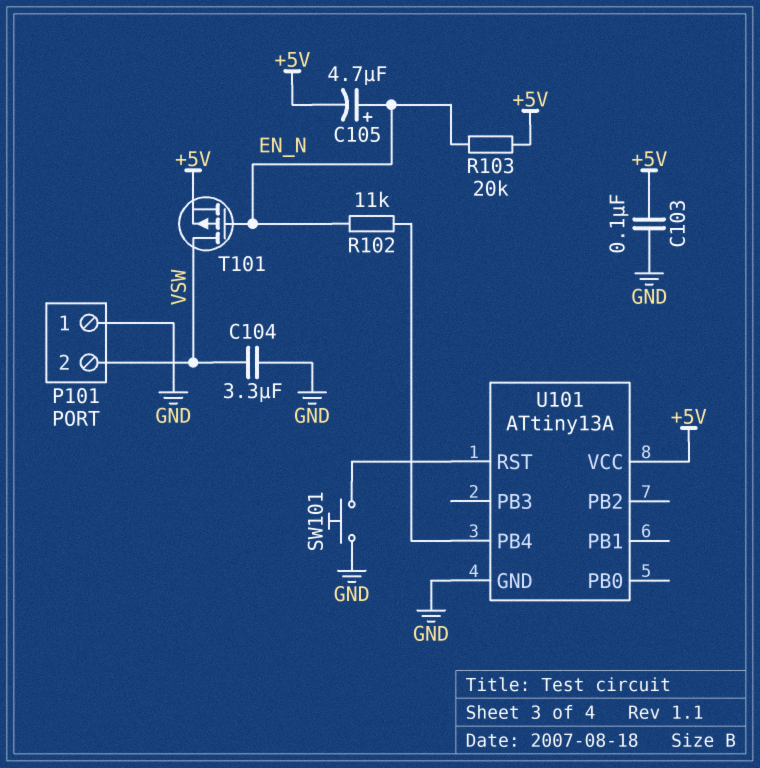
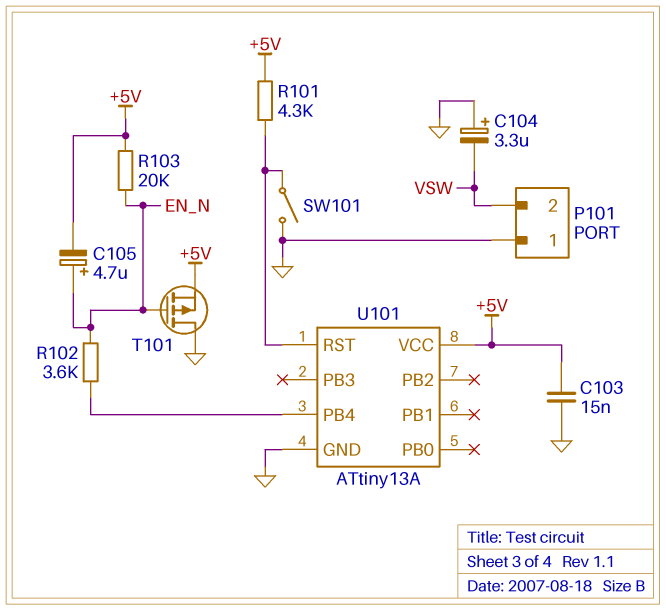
C103: 100nF (+5V, GND) -> 15nF (+5V, GND)
C104: 3.3uF (GND, VSW) -> 3.3uF (plus GND, minus VSW)
R101: none -> 4.3k (+5V, U101/RST)
R102: 11k (EN_N, U101/PB4) -> 3.6k (EN_N, U101/PB4)
SW101: button (GND, U101/RST) -> switch (GND, U101/RST)
T101: PMOS (G EN_N, D VSW, S +5V) -> PMOS (G EN_N, D GND, S +5V)

